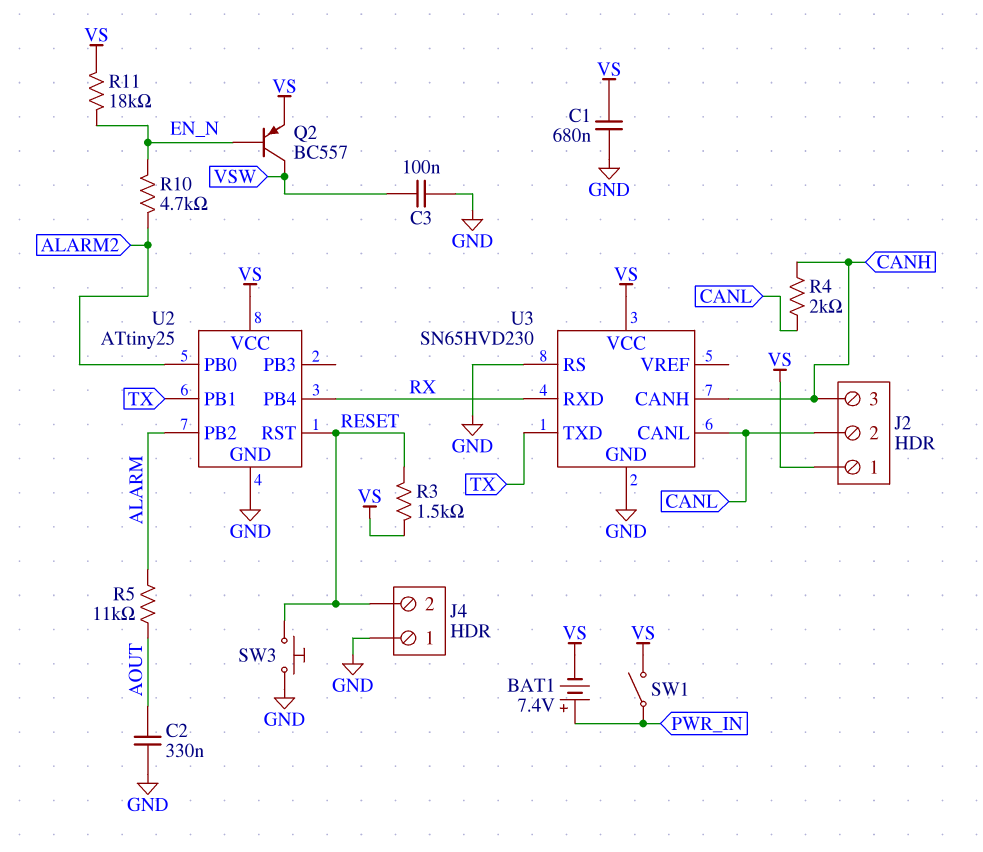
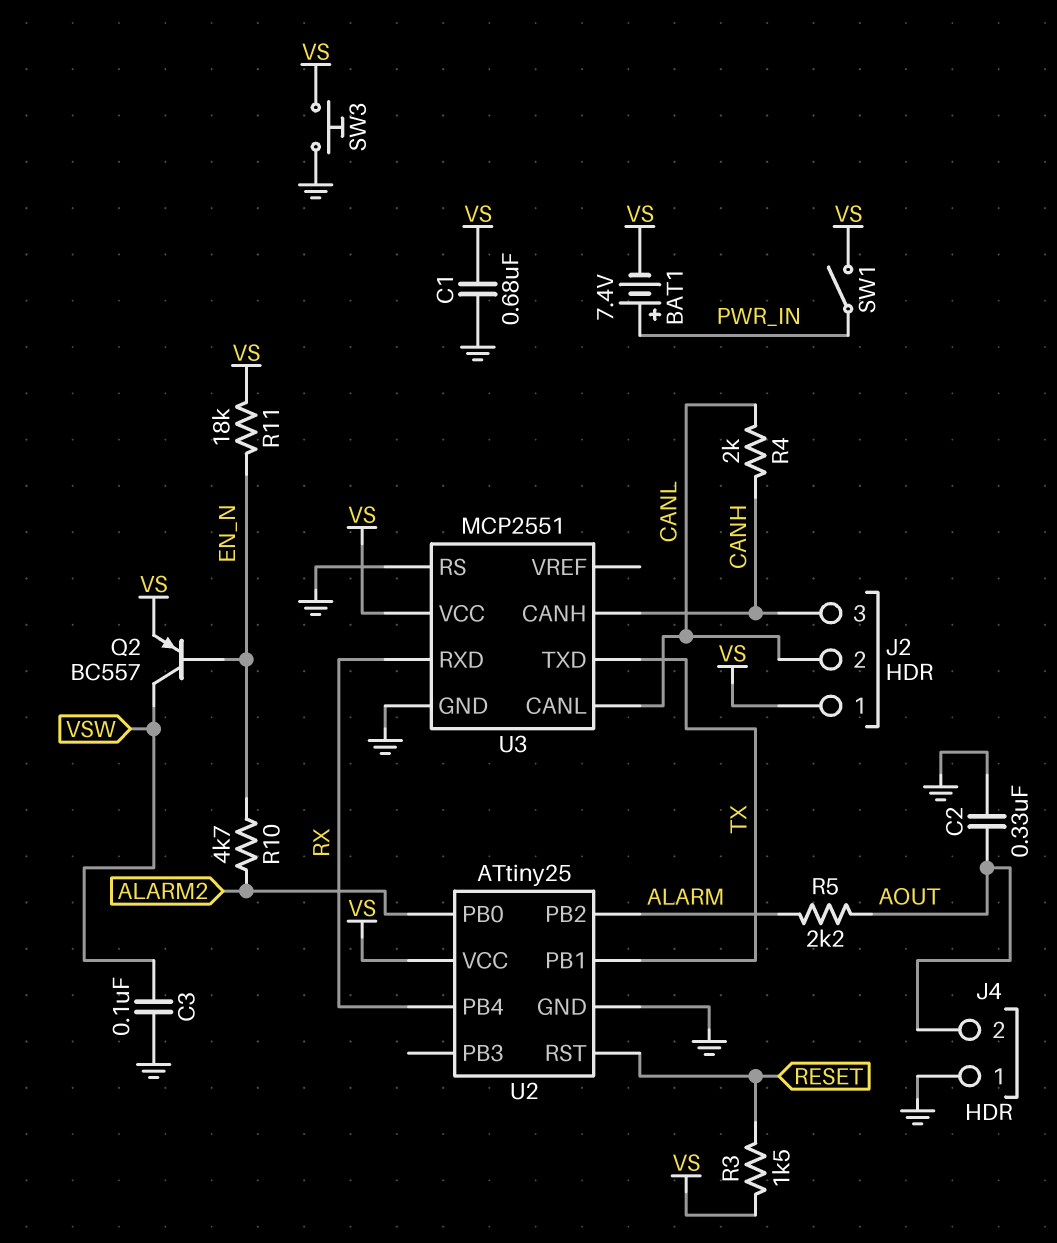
J4 pin 2: RESET -> AOUT
R5: 11k (ALARM, AOUT) -> 2.2k (ALARM, AOUT)
SW3: button (GND, RESET) -> button (GND, VS)
U3: SN65HVD230 -> MCP2551

